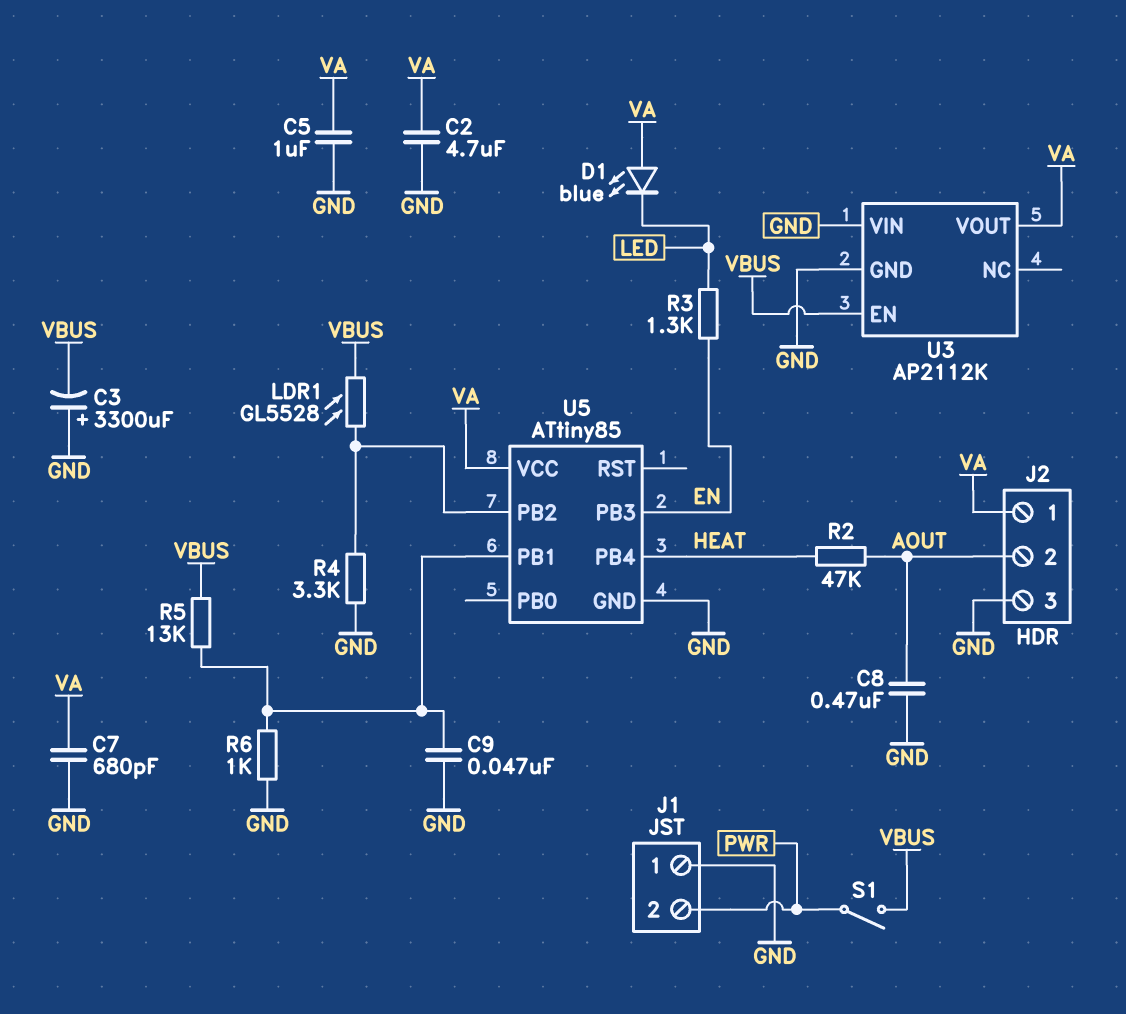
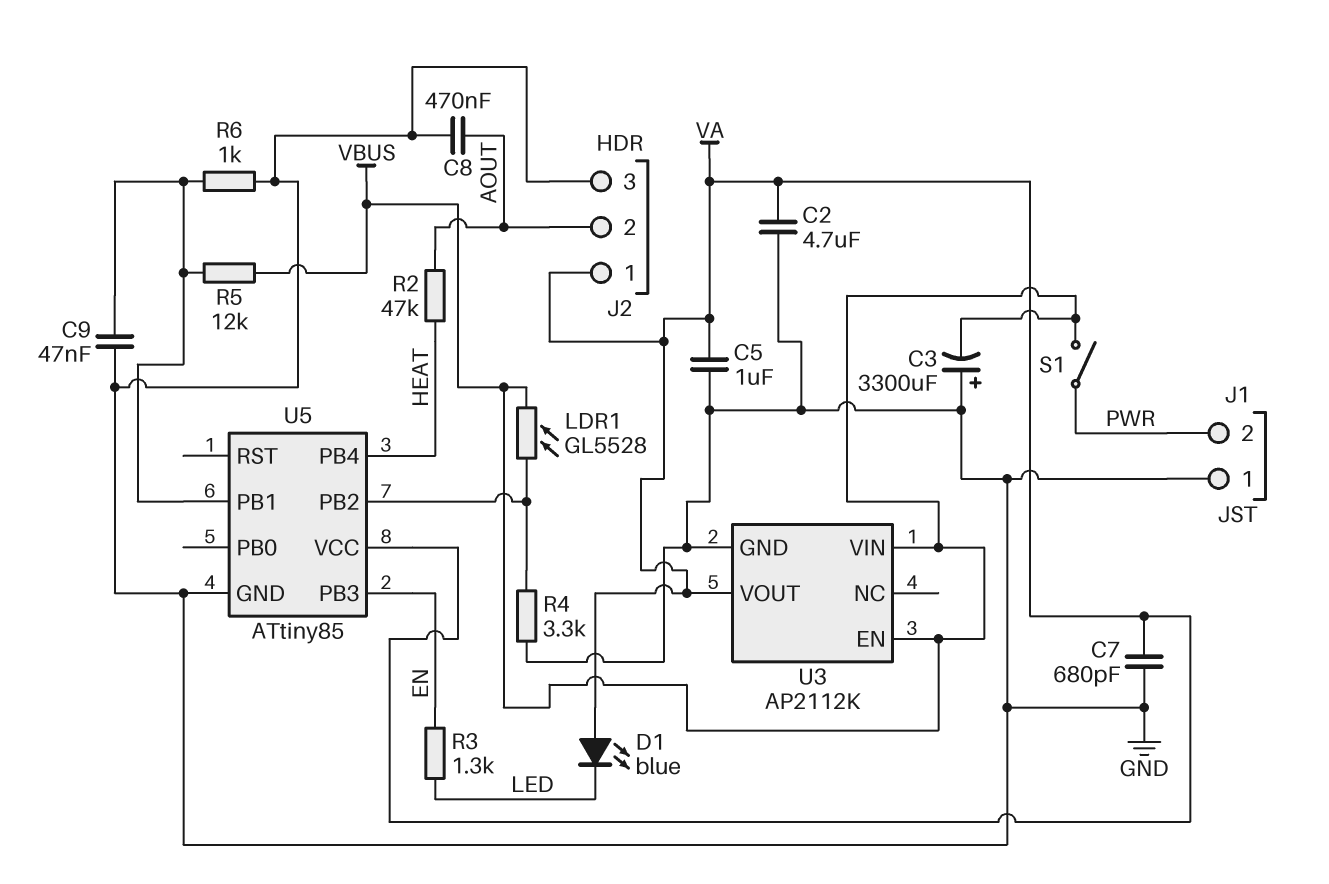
R5: 13k (U5/PB1, VBUS) -> 12k (U5/PB1, VBUS)
U3 pin VIN: GND -> VBUS

